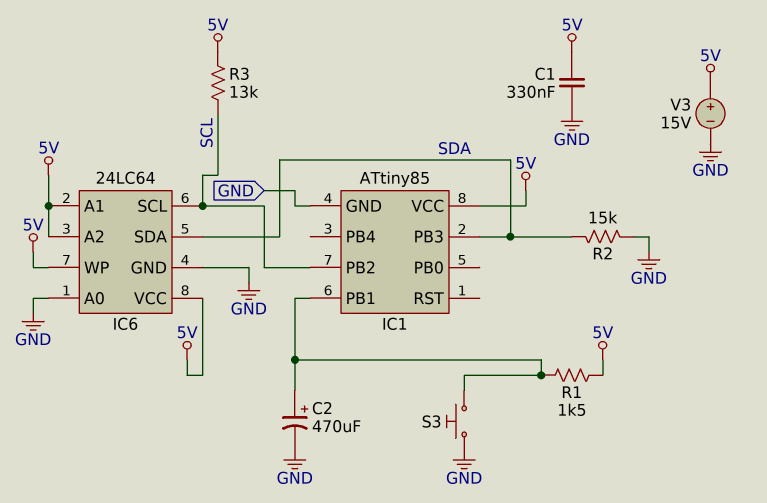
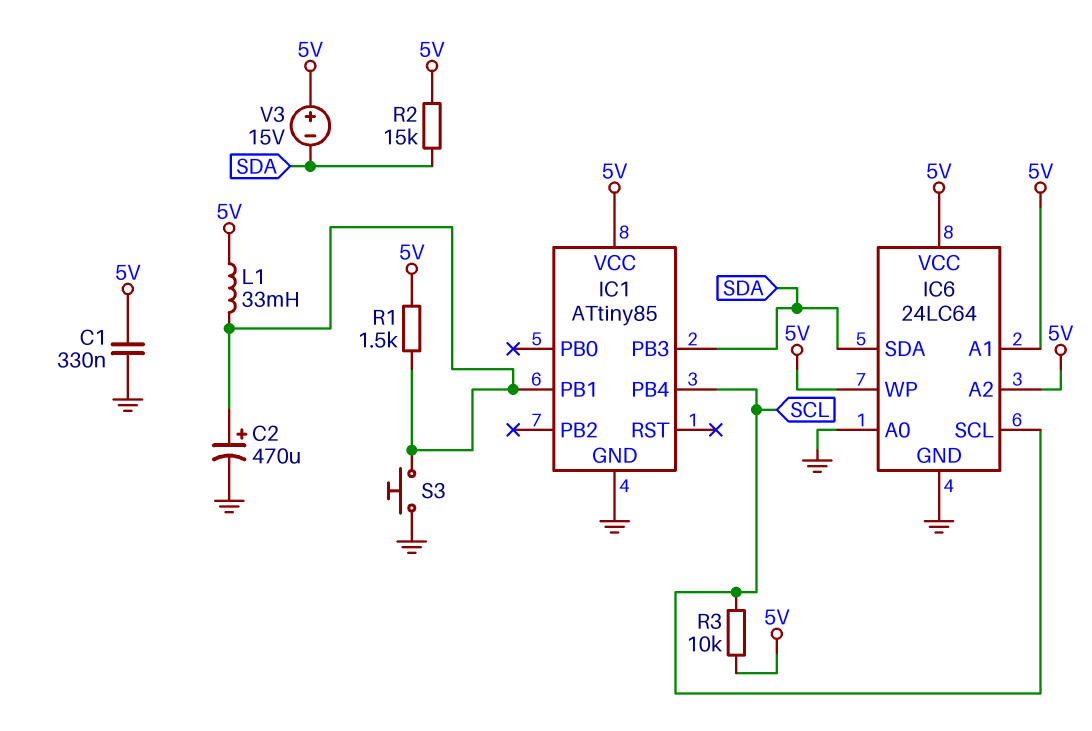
IC1 pin PB2: SCL -> none
IC1 pin PB4: none -> SCL
L1: none -> 33mH (5V, IC1/PB1)
R2: 15k (GND, SDA) -> 15k (5V, SDA)
R3: 13k (5V, SCL) -> 10k (5V, SCL)
V3: 15V (plus 5V, minus GND) -> 15V (plus 5V, minus SDA)

